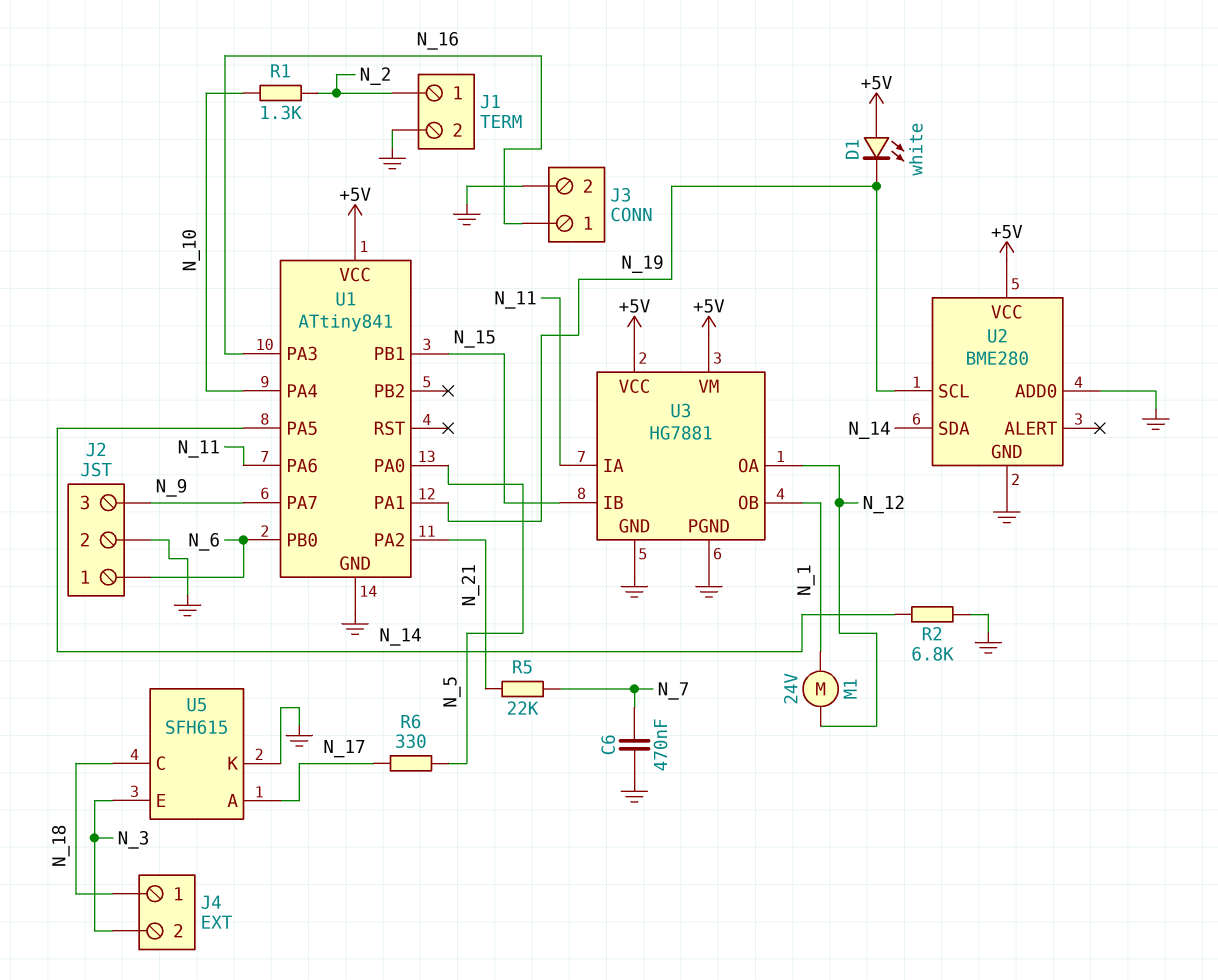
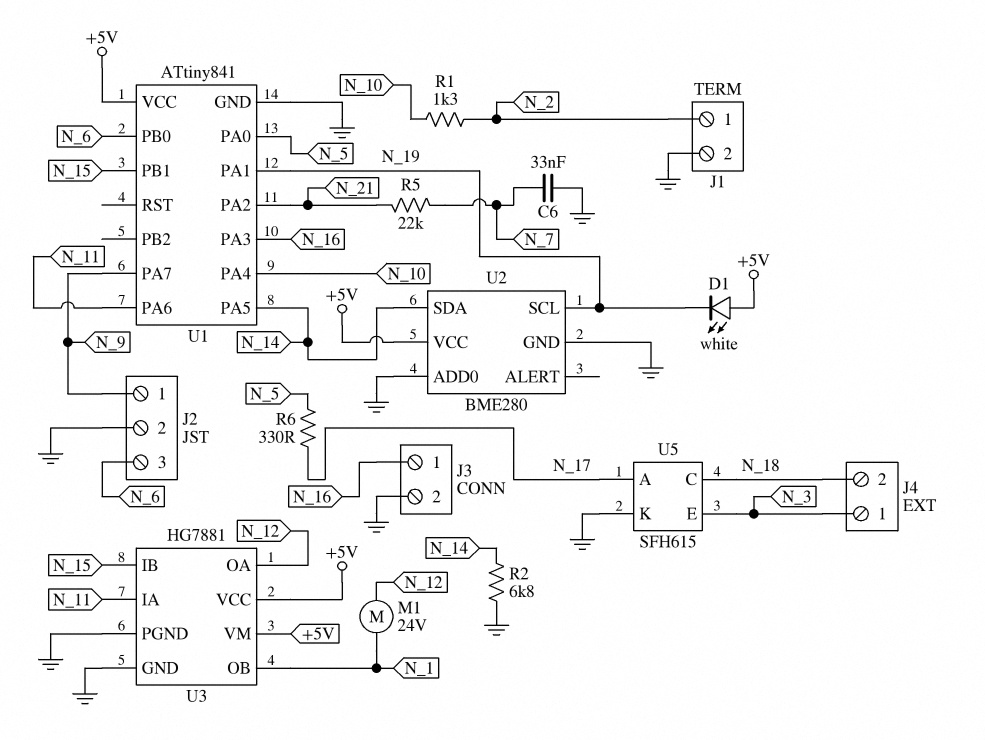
C6: 470nF (GND, N_7) -> 33nF (GND, N_7)
J2 pin 1: N_6 -> N_9
J2 pin 3: N_9 -> N_6
J4 pin 1: N_18 -> N_3
J4 pin 2: N_3 -> N_18

